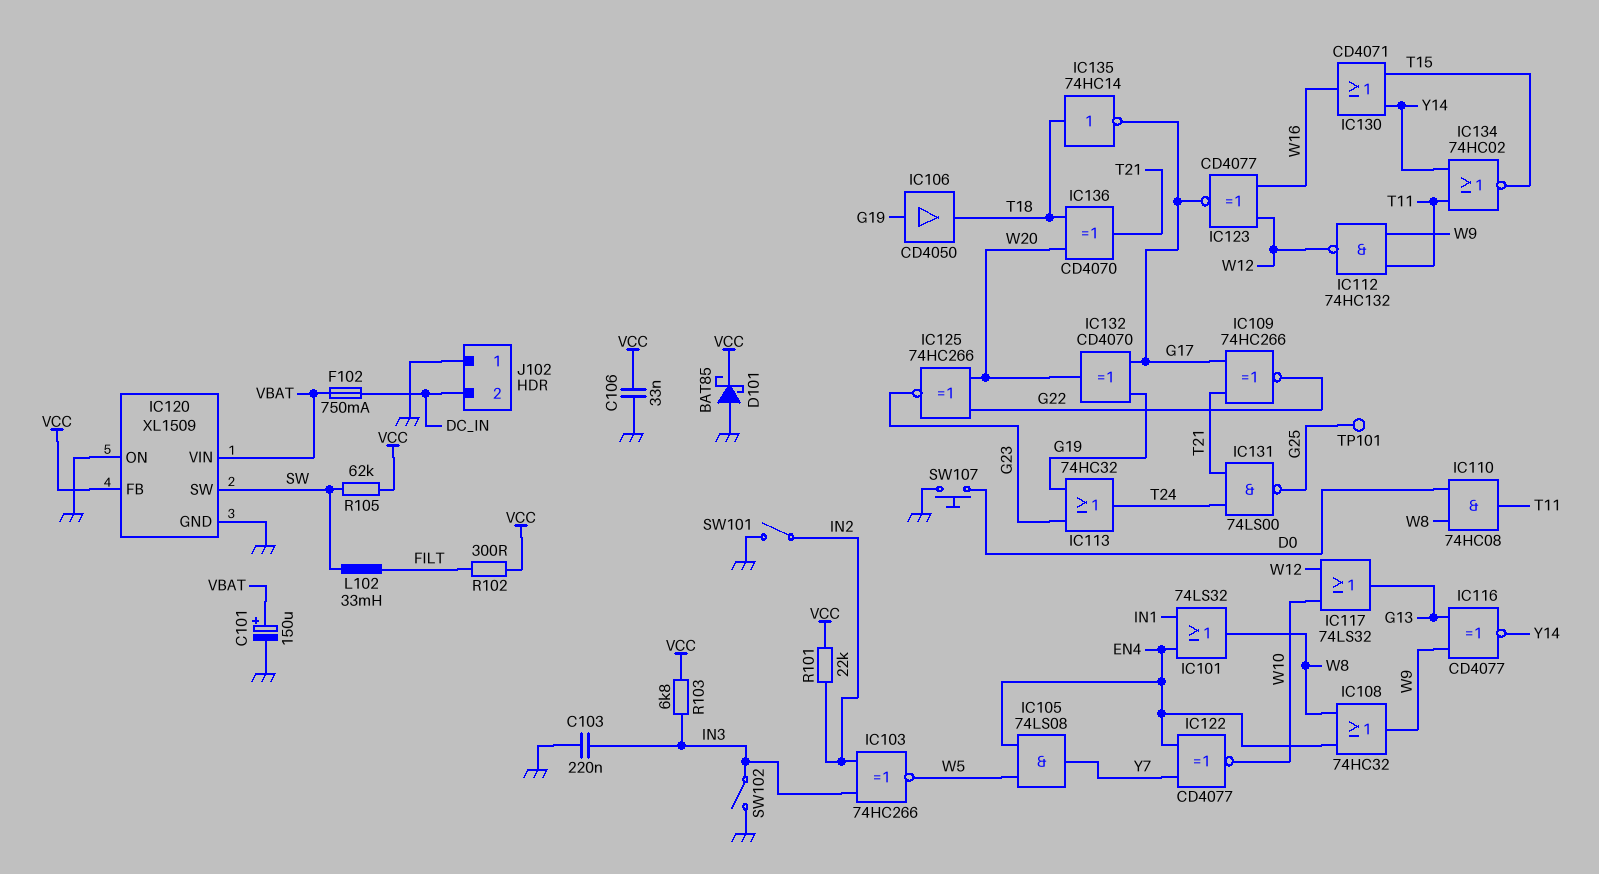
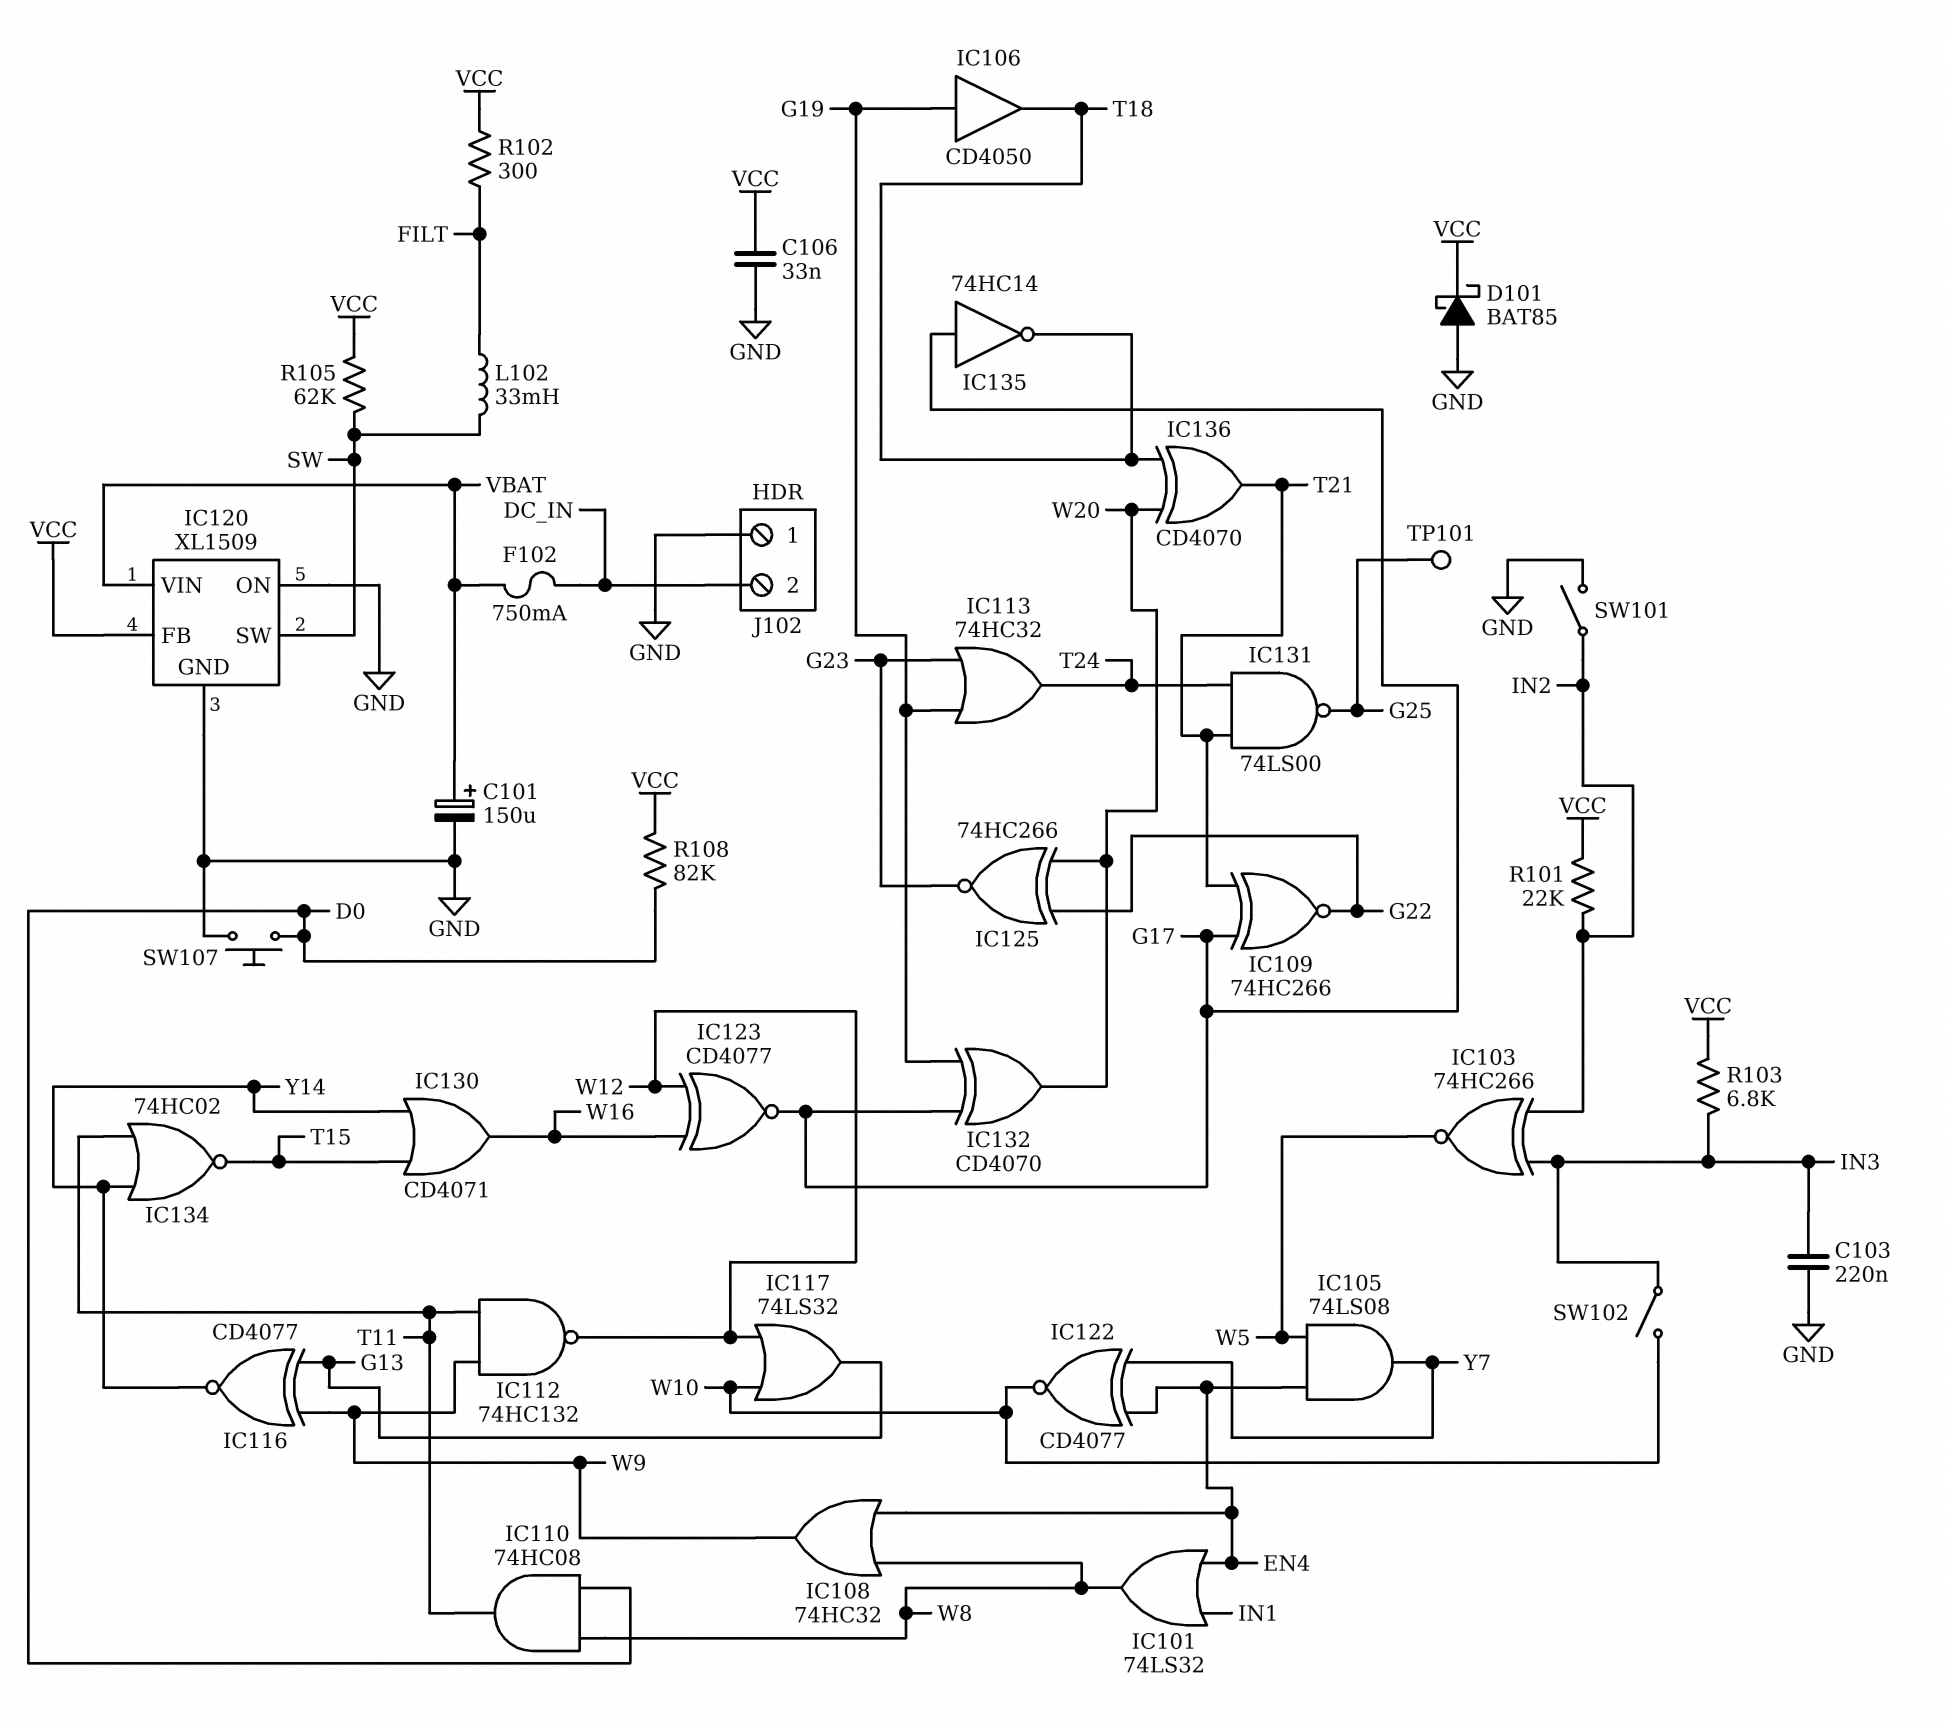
IC135: NOT 74HC14 (in T18, out G17) -> NOT 74HC14 (in G17, out T18)
R108: none -> 82k (D0, VCC)
SW102: switch (GND, IN3) -> switch (IN3, W10)

